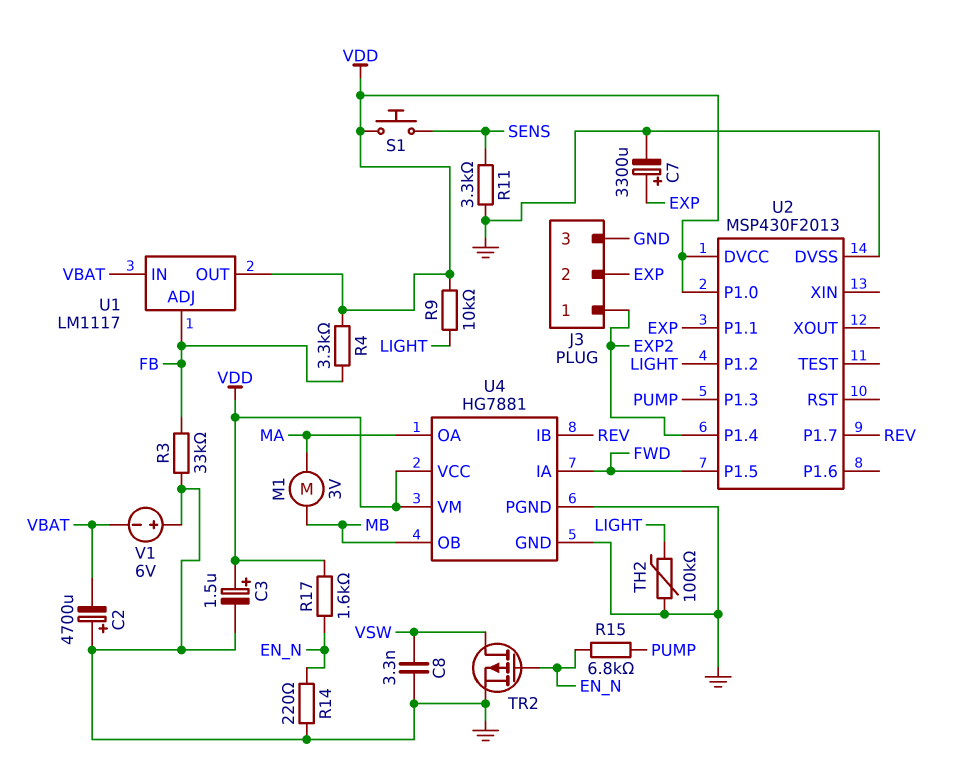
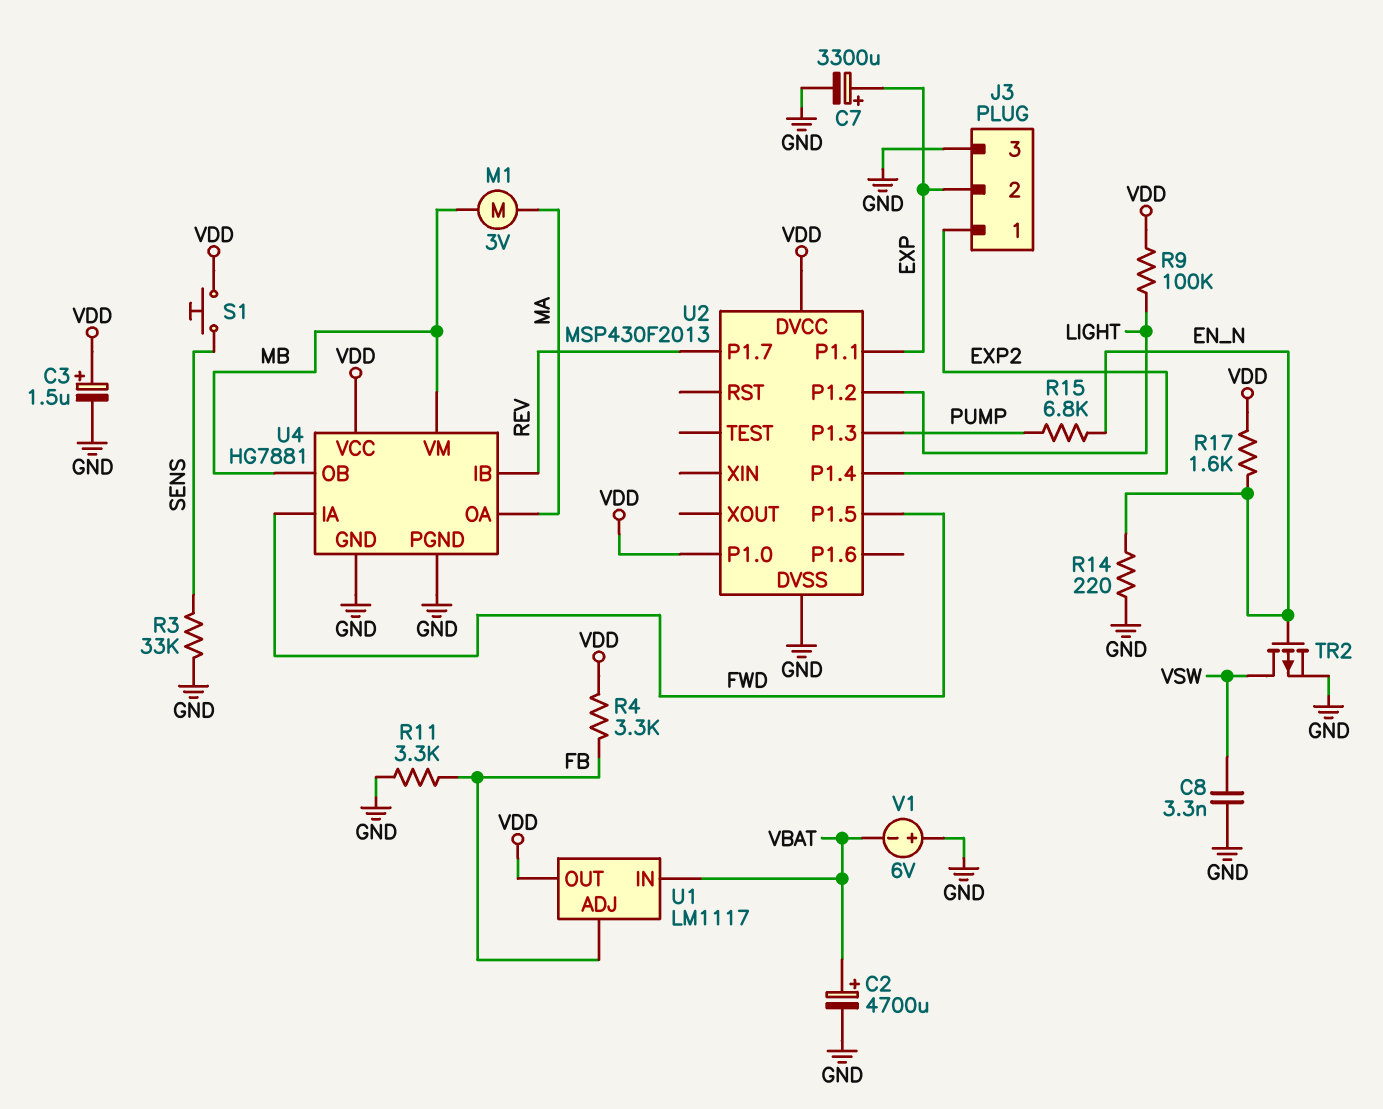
C2: 4700uF (plus GND, minus VBAT) -> 4700uF (plus VBAT, minus GND)
R3: 33k (FB, GND) -> 33k (GND, SENS)
R9: 10k (LIGHT, VDD) -> 100k (LIGHT, VDD)
R11: 3.3k (GND, SENS) -> 3.3k (FB, GND)
TH2: 100k (GND, LIGHT) -> none
U4 pin VM: VDD -> MB

